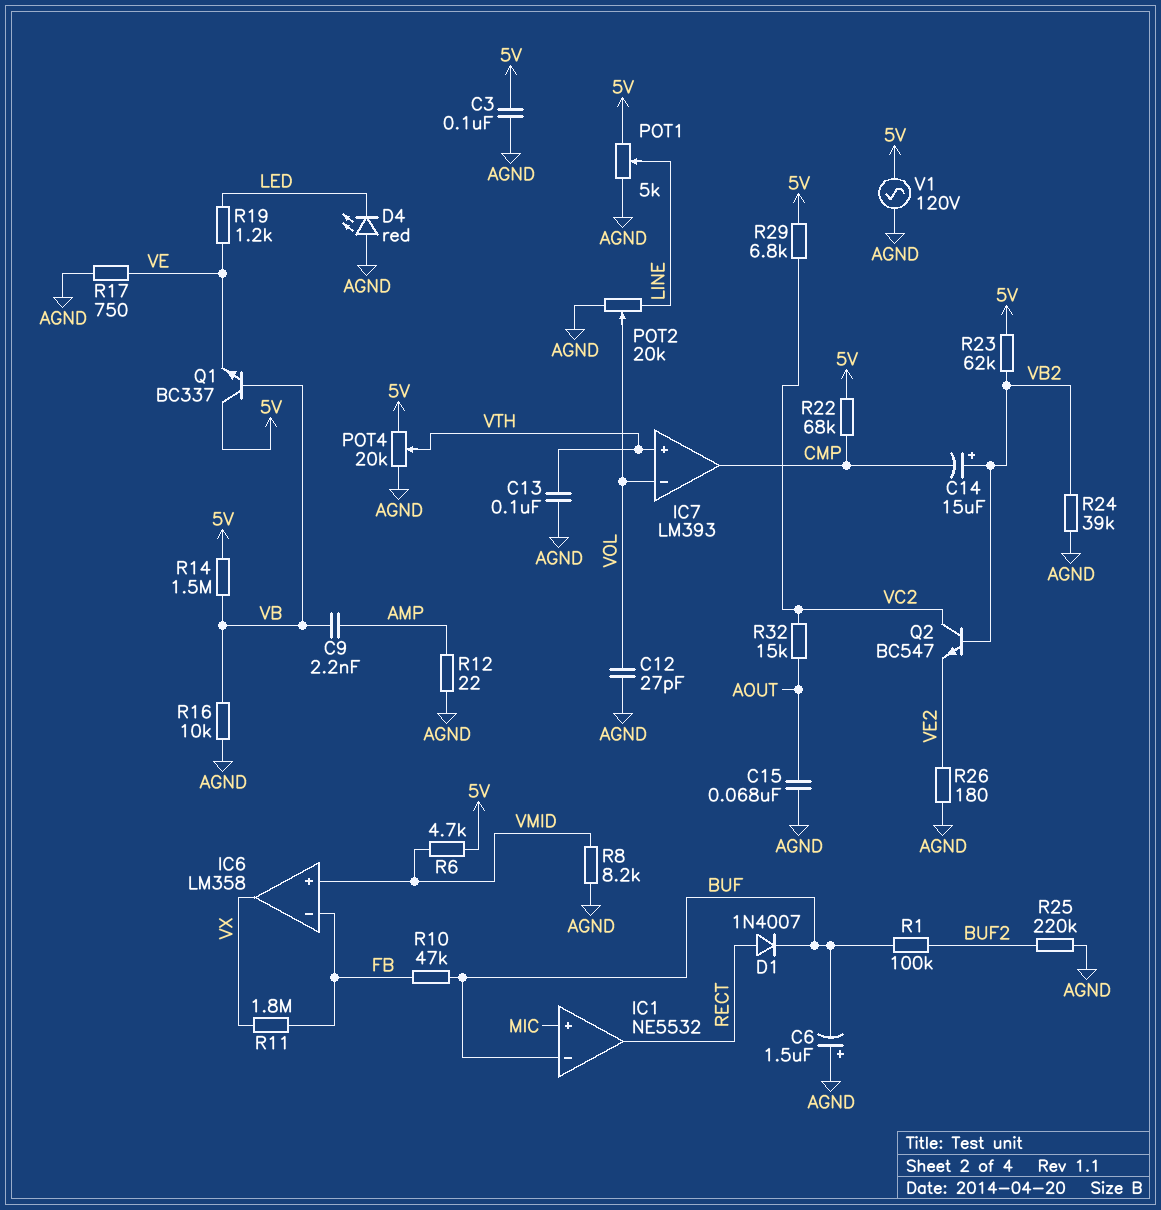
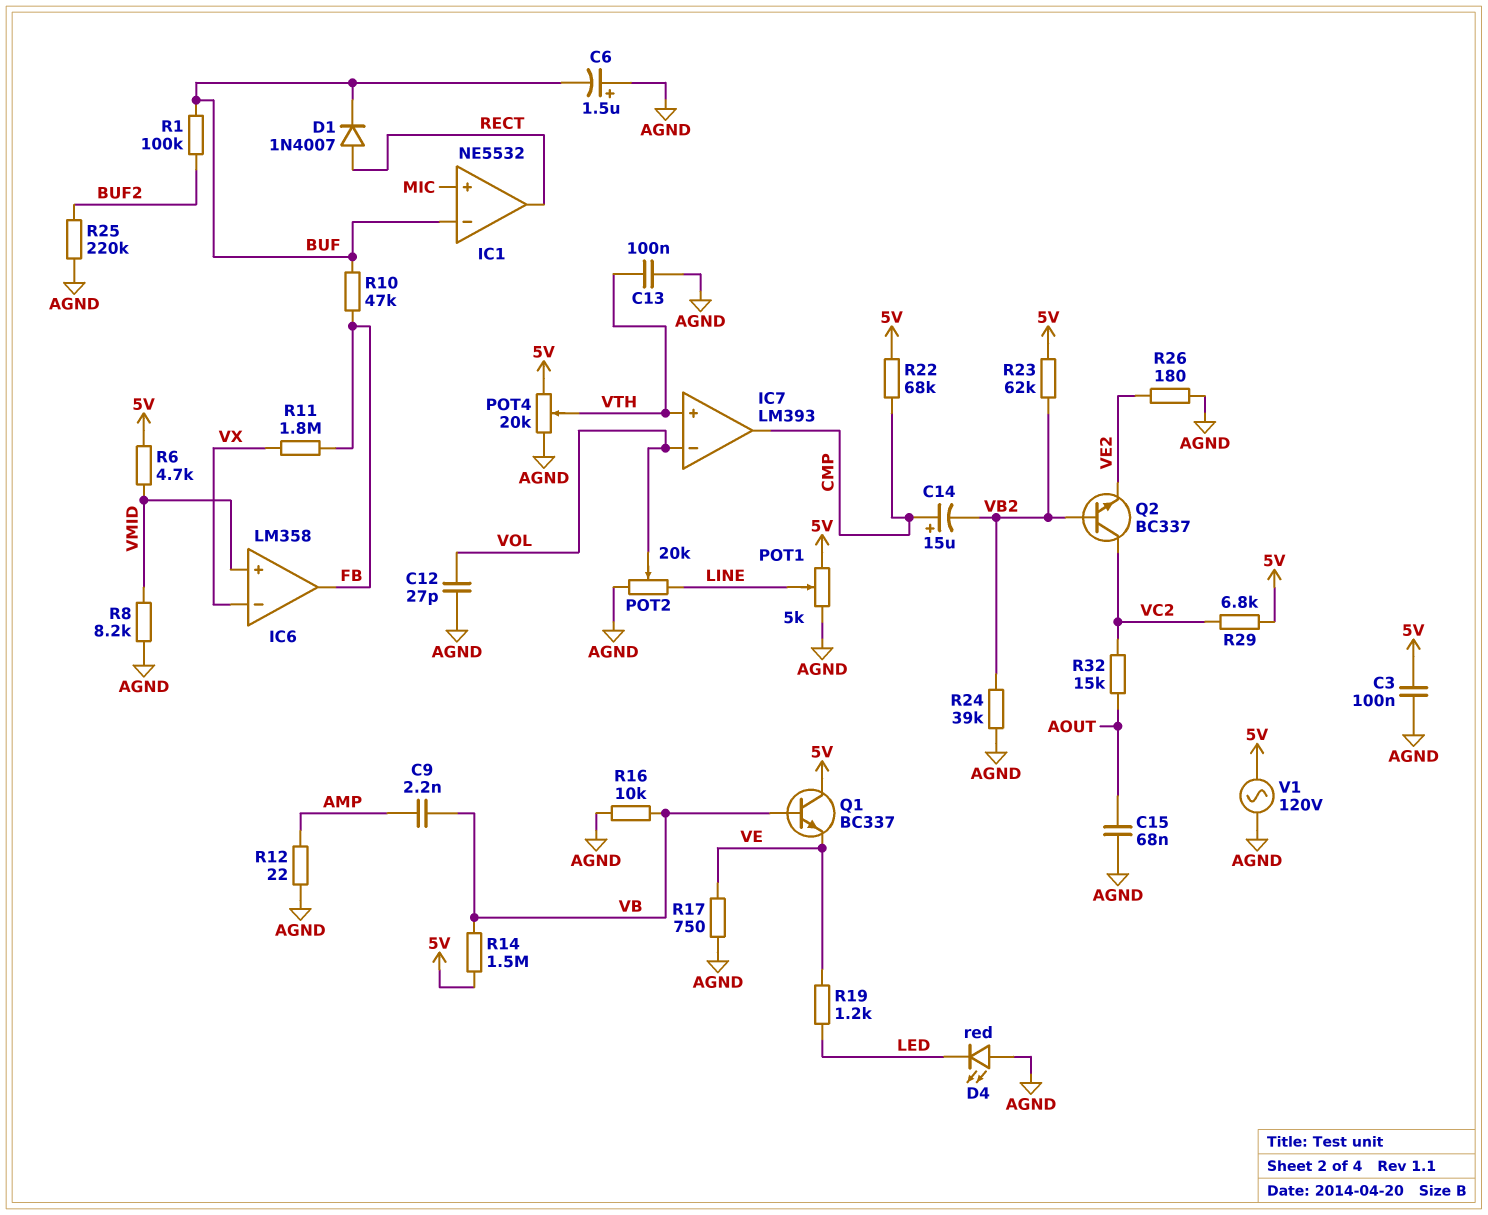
C14: 15uF (plus VB2, minus CMP) -> 15uF (plus CMP, minus VB2)
IC6 pin in-: FB -> VX
IC6 pin out: VX -> FB
Q2: NPN BC547 (B VB2, C VC2, E VE2) -> NPN BC337 (B VB2, C VC2, E VE2)

